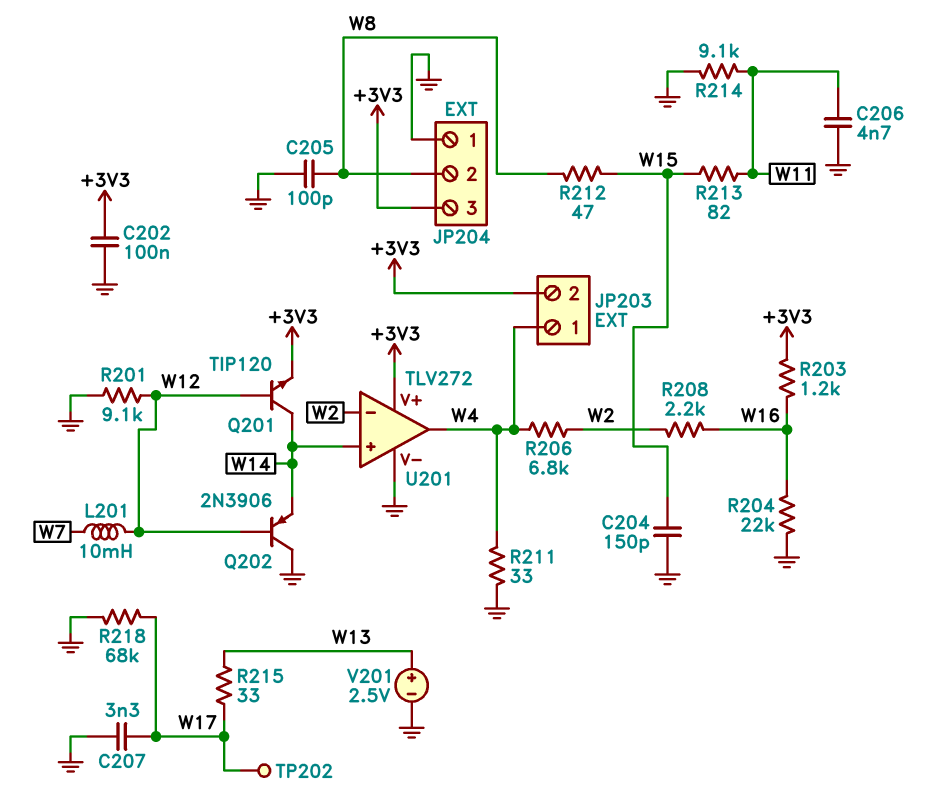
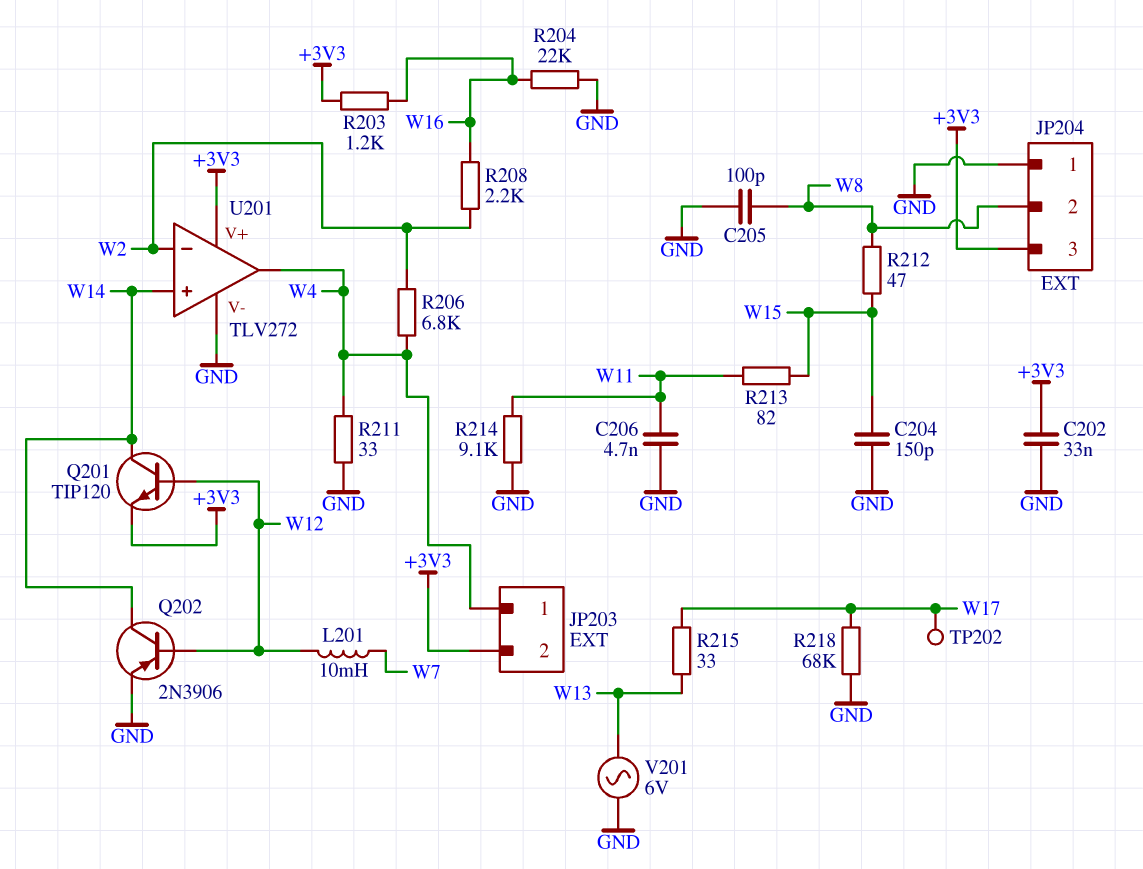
C202: 100nF (+3V3, GND) -> 33nF (+3V3, GND)
C207: 3.3nF (GND, W17) -> none
Q202: PNP 2N3906 (B W12, C GND, E W14) -> PNP 2N3906 (B W12, C W14, E GND)
R201: 9.1k (GND, W12) -> none
V201: 2.5V (plus W13, minus GND) -> AC 6V (GND, W13)

